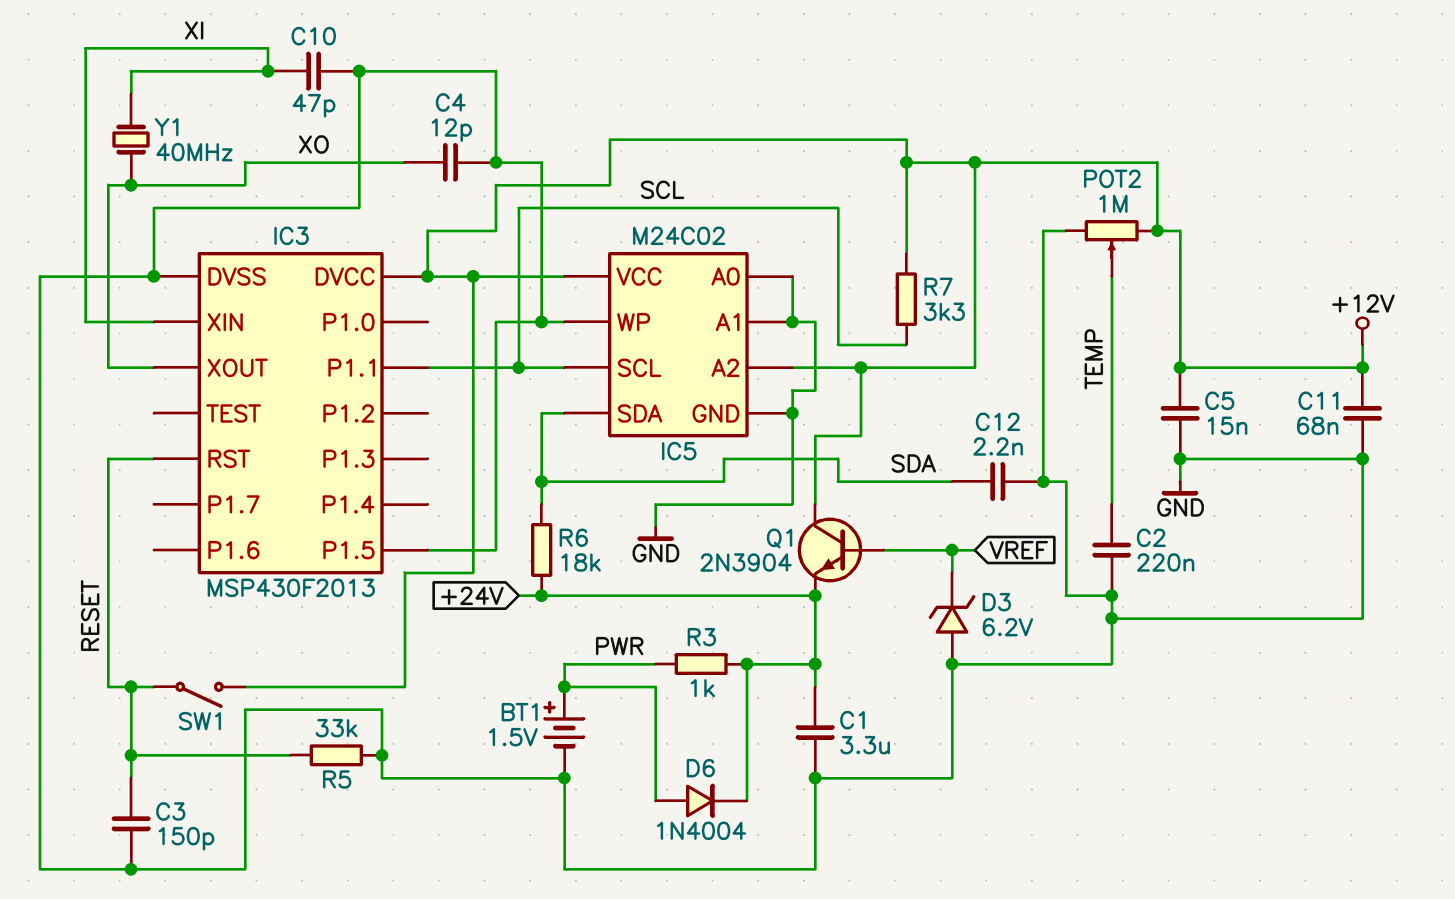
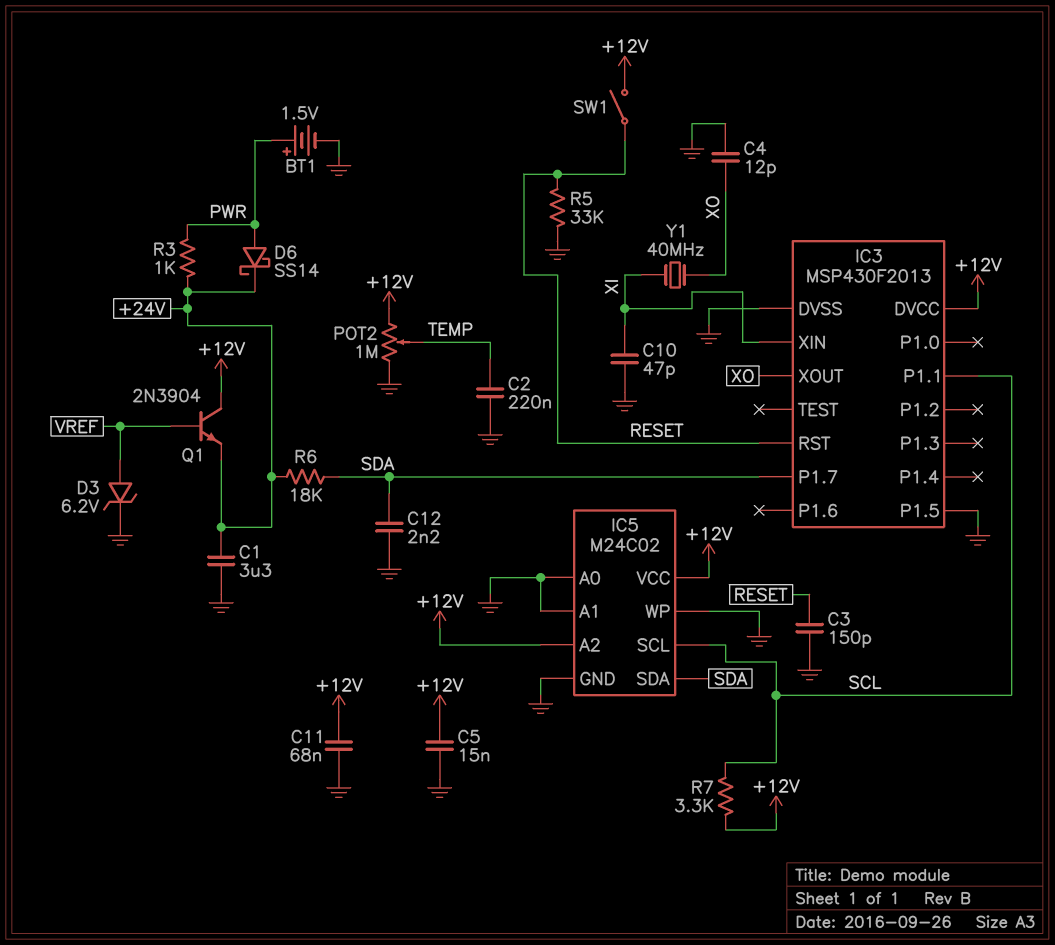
D3: zener 6.2V (A GND, K VREF) -> zener 6.2V (A VREF, K GND)
D6: diode 1N4004 (A PWR, K +24V) -> schottky SS14 (A PWR, K +24V)
IC3 pin P1.7: none -> SDA

